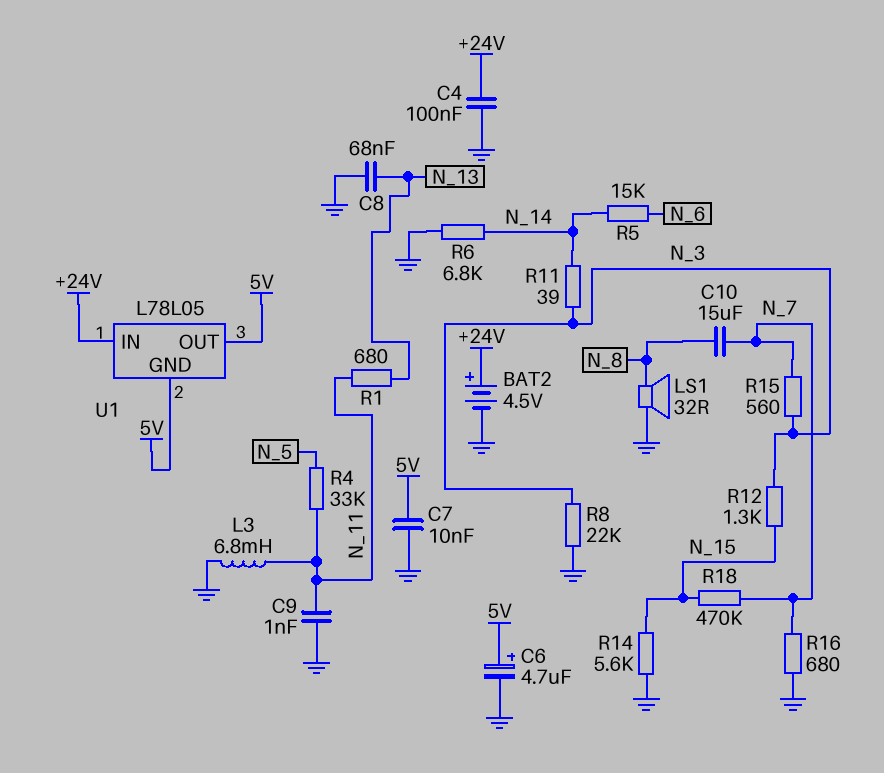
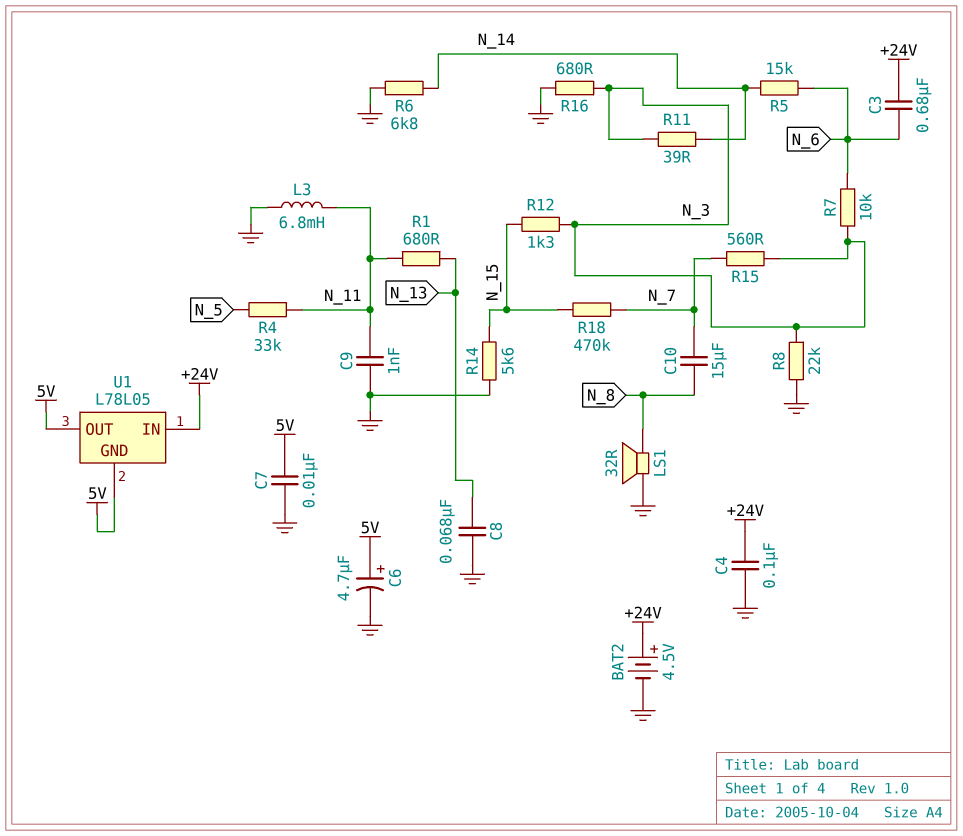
C3: none -> 680nF (+24V, N_6)
R7: none -> 10k (N_3, N_6)
R16: 680 (GND, N_7) -> 680 (GND, N_3)

